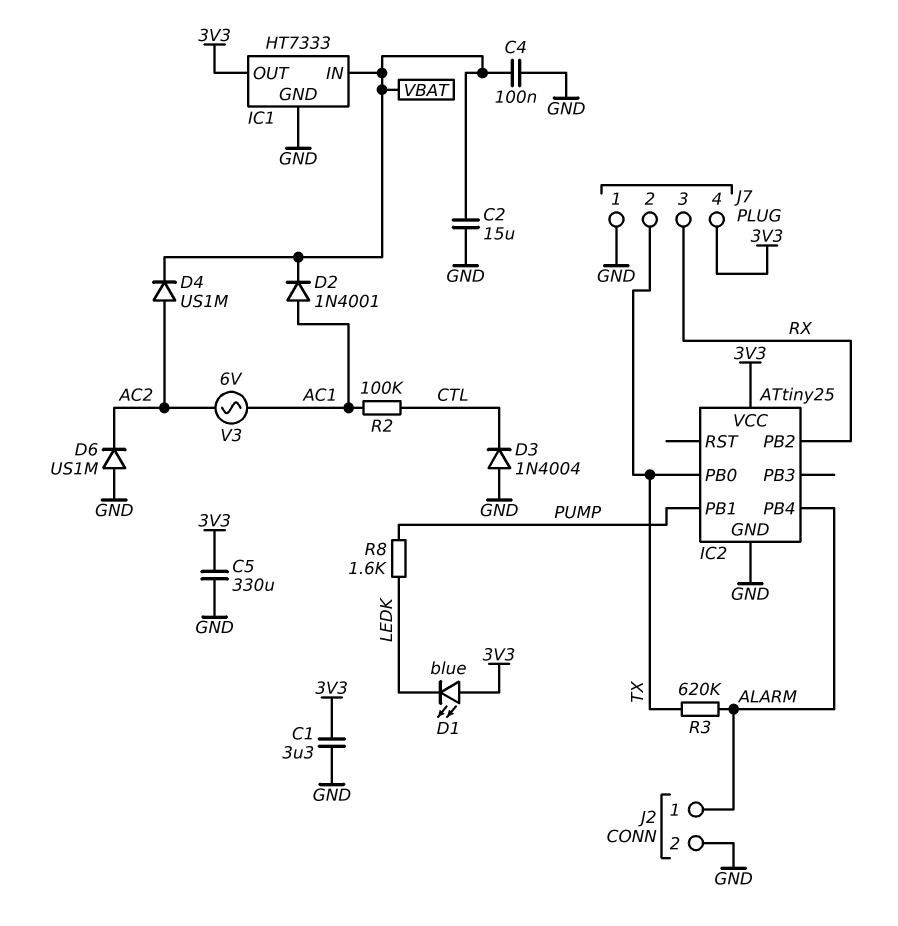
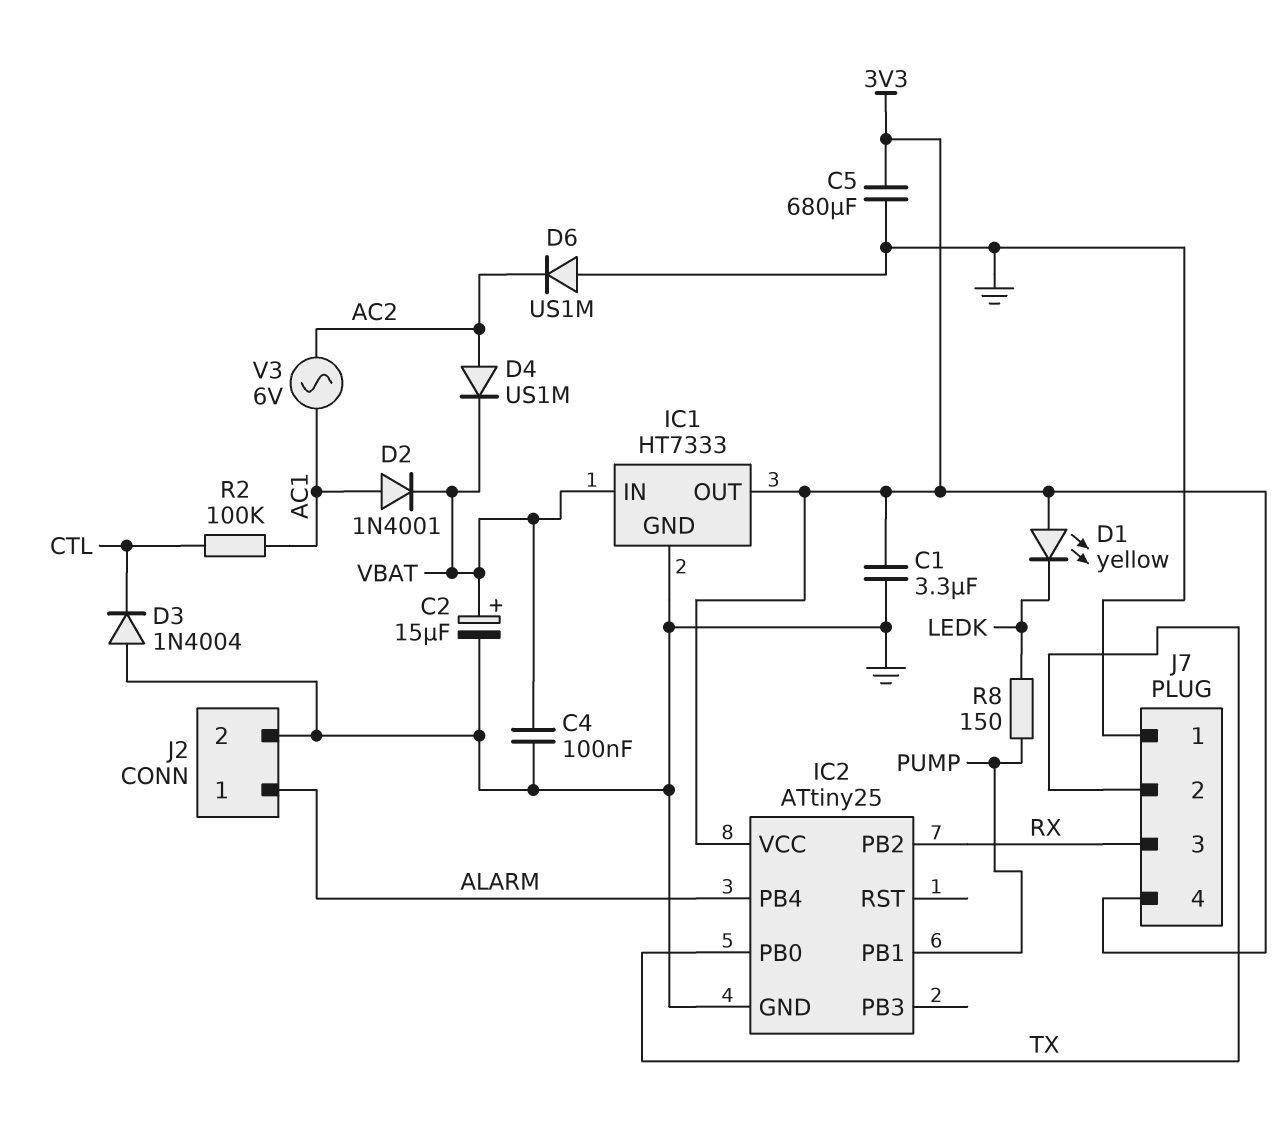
C2: 15uF (GND, VBAT) -> 15uF (plus VBAT, minus GND)
C5: 330uF (3V3, GND) -> 680uF (3V3, GND)
D1: LED blue (A 3V3, K LEDK) -> LED yellow (A 3V3, K LEDK)
R3: 620k (ALARM, TX) -> none
R8: 1.6k (LEDK, PUMP) -> 150 (LEDK, PUMP)

